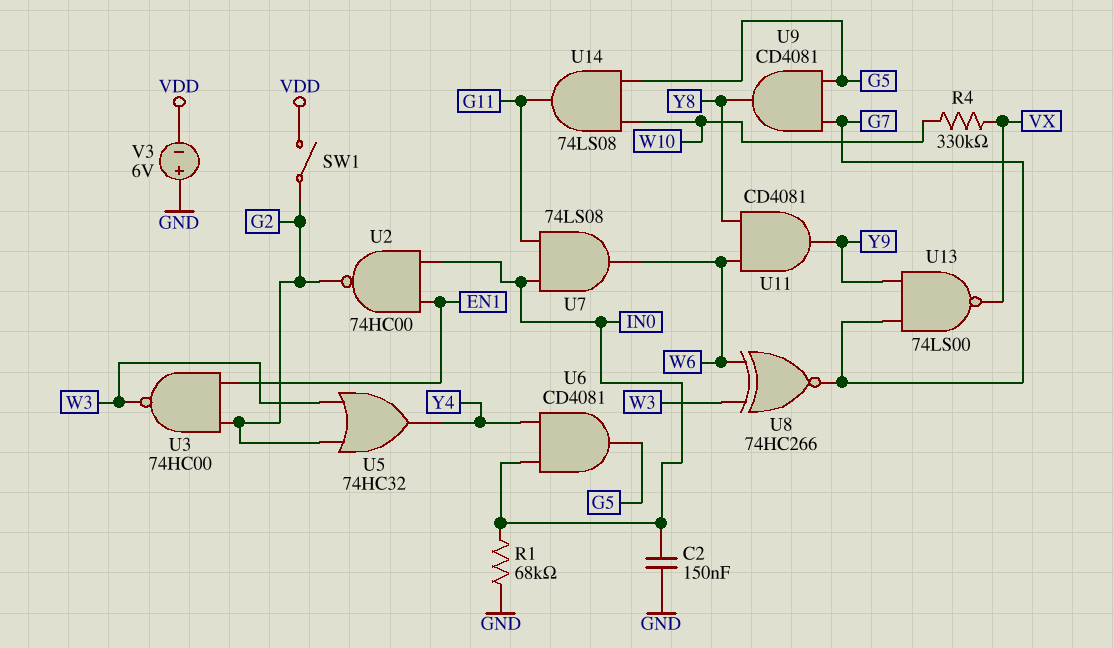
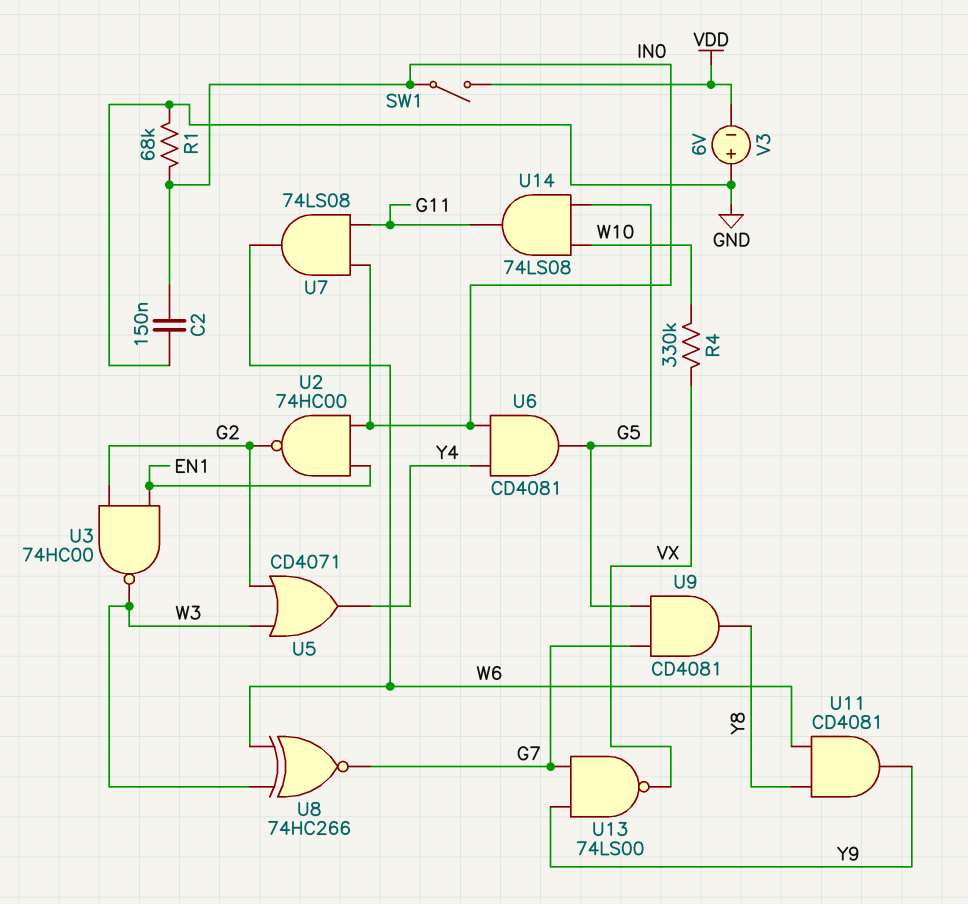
SW1: switch (G2, VDD) -> switch (IN0, VDD)
U5: OR 74HC32 (in G2, in W3, out Y4) -> OR CD4071 (in G2, in W3, out Y4)

